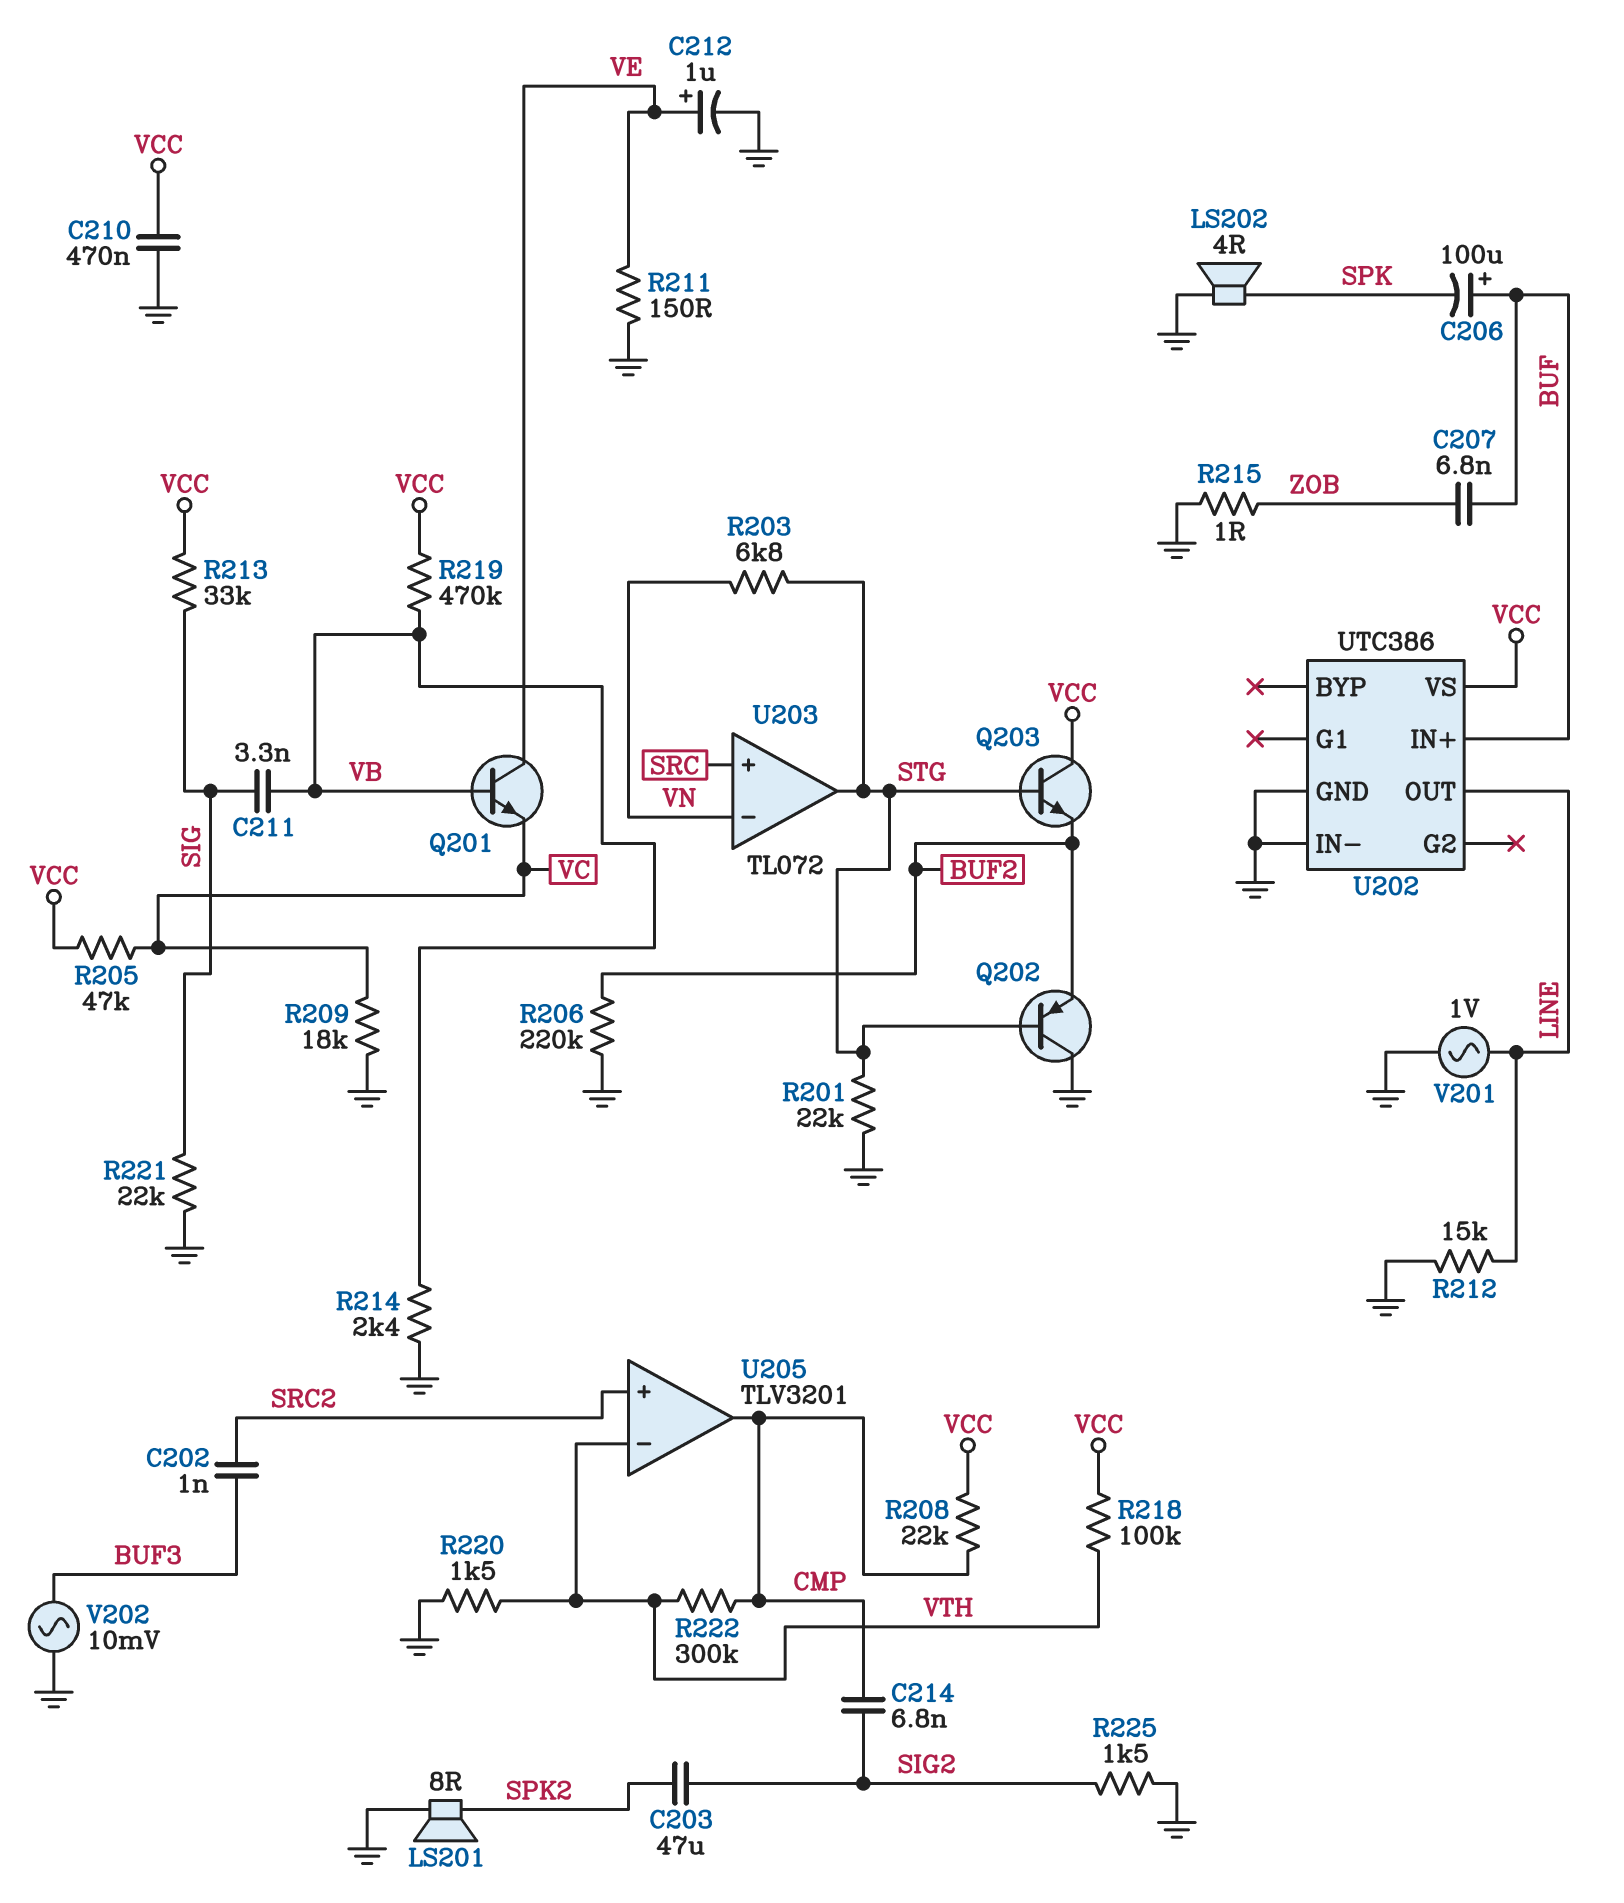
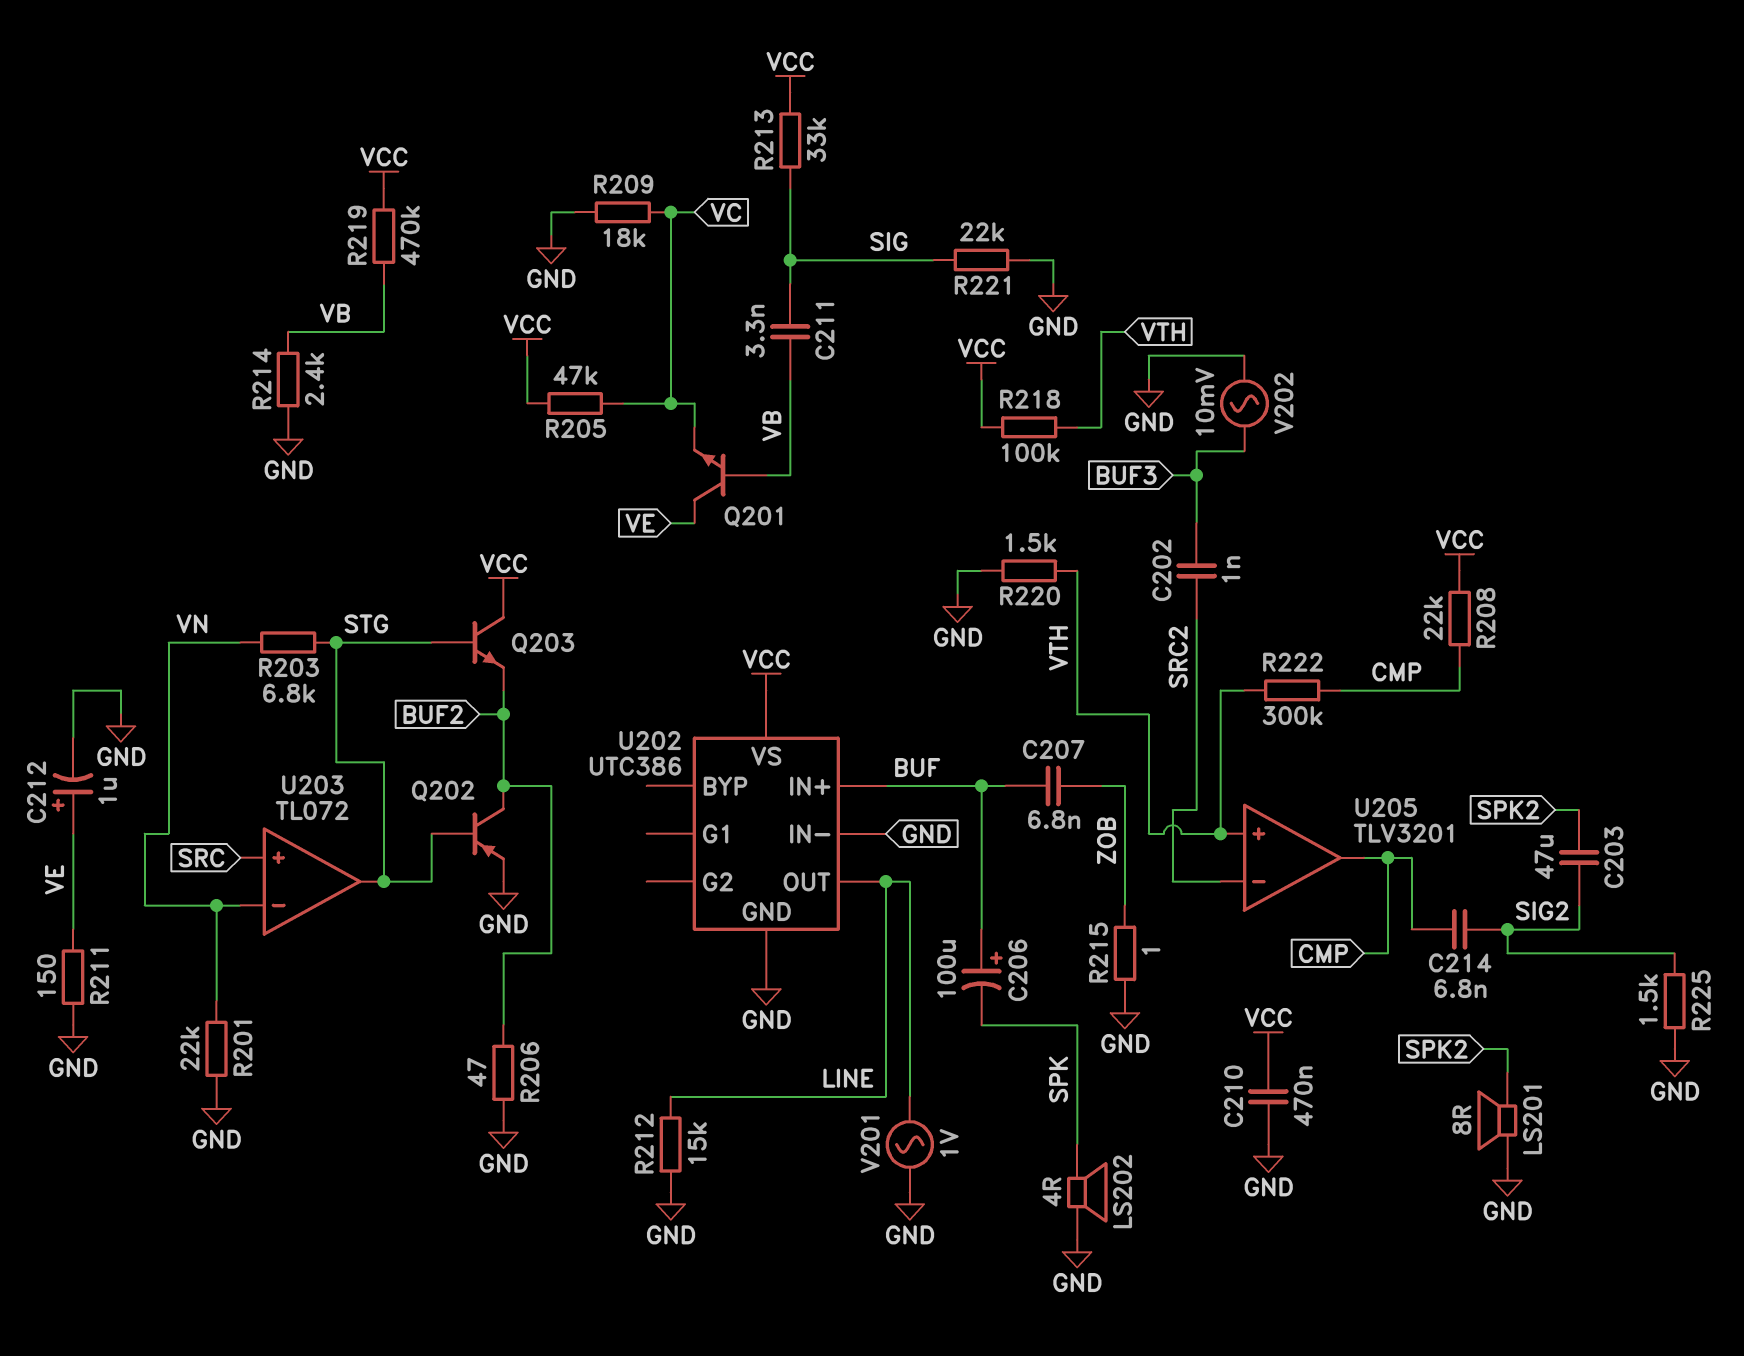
Q202: PNP (B STG, C GND, E BUF2) -> PNP (B STG, C BUF2, E GND)
R201: 22k (GND, STG) -> 22k (GND, VN)
R206: 220k (BUF2, GND) -> 47 (BUF2, GND)
U205 pin in+: SRC2 -> VTH
U205 pin in-: VTH -> SRC2

